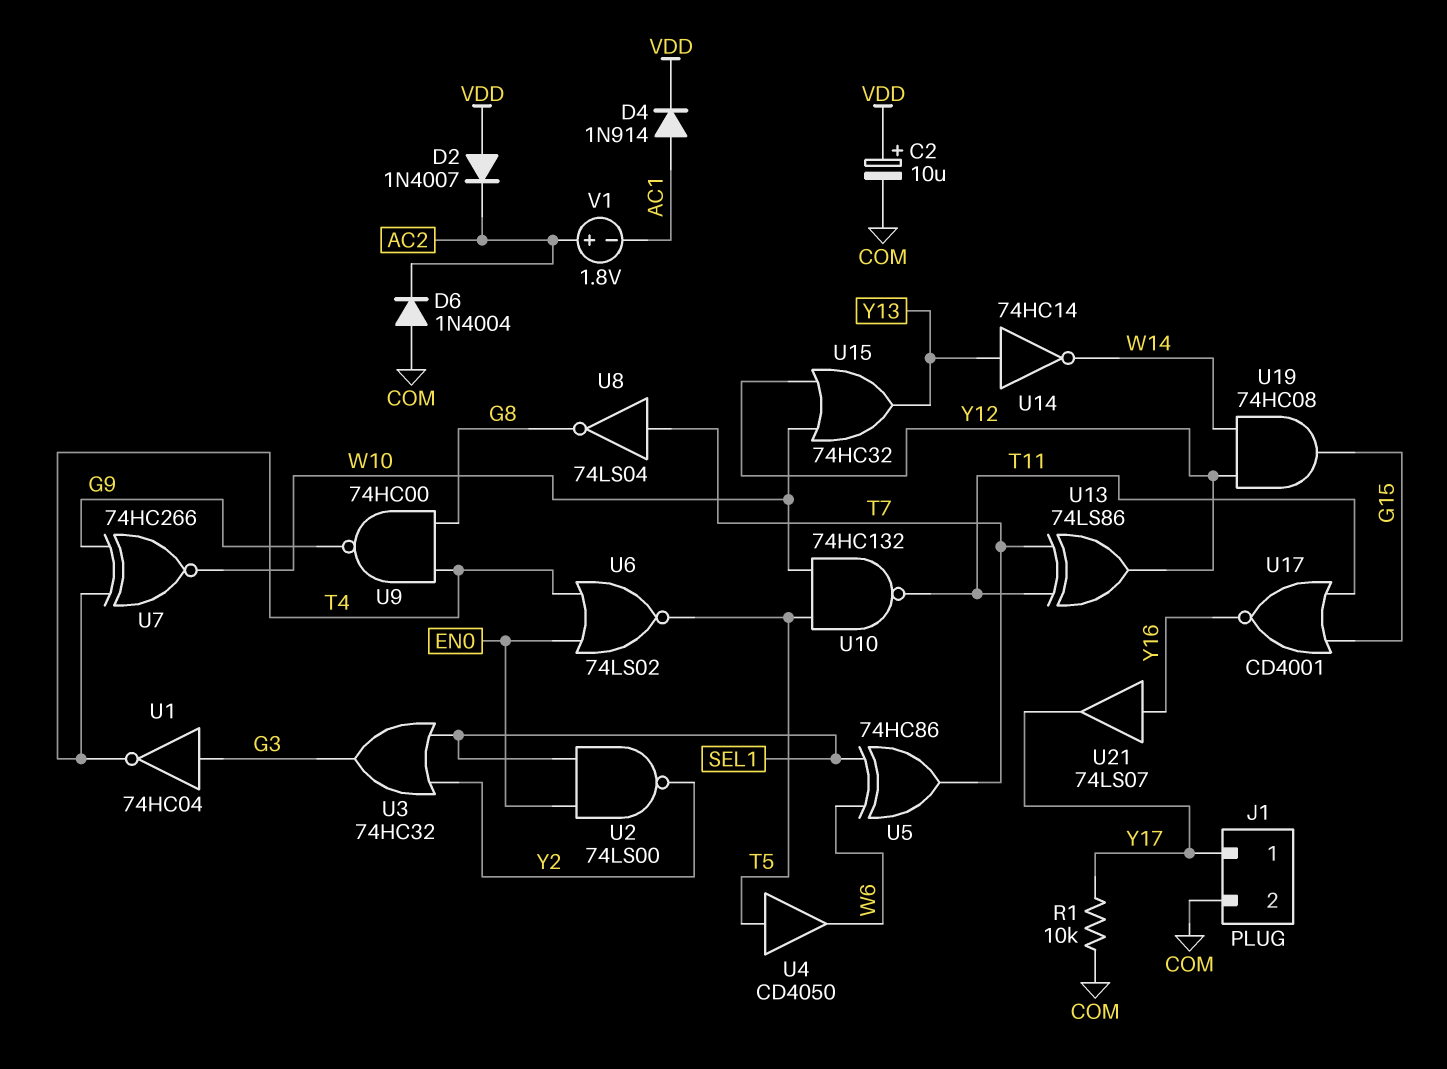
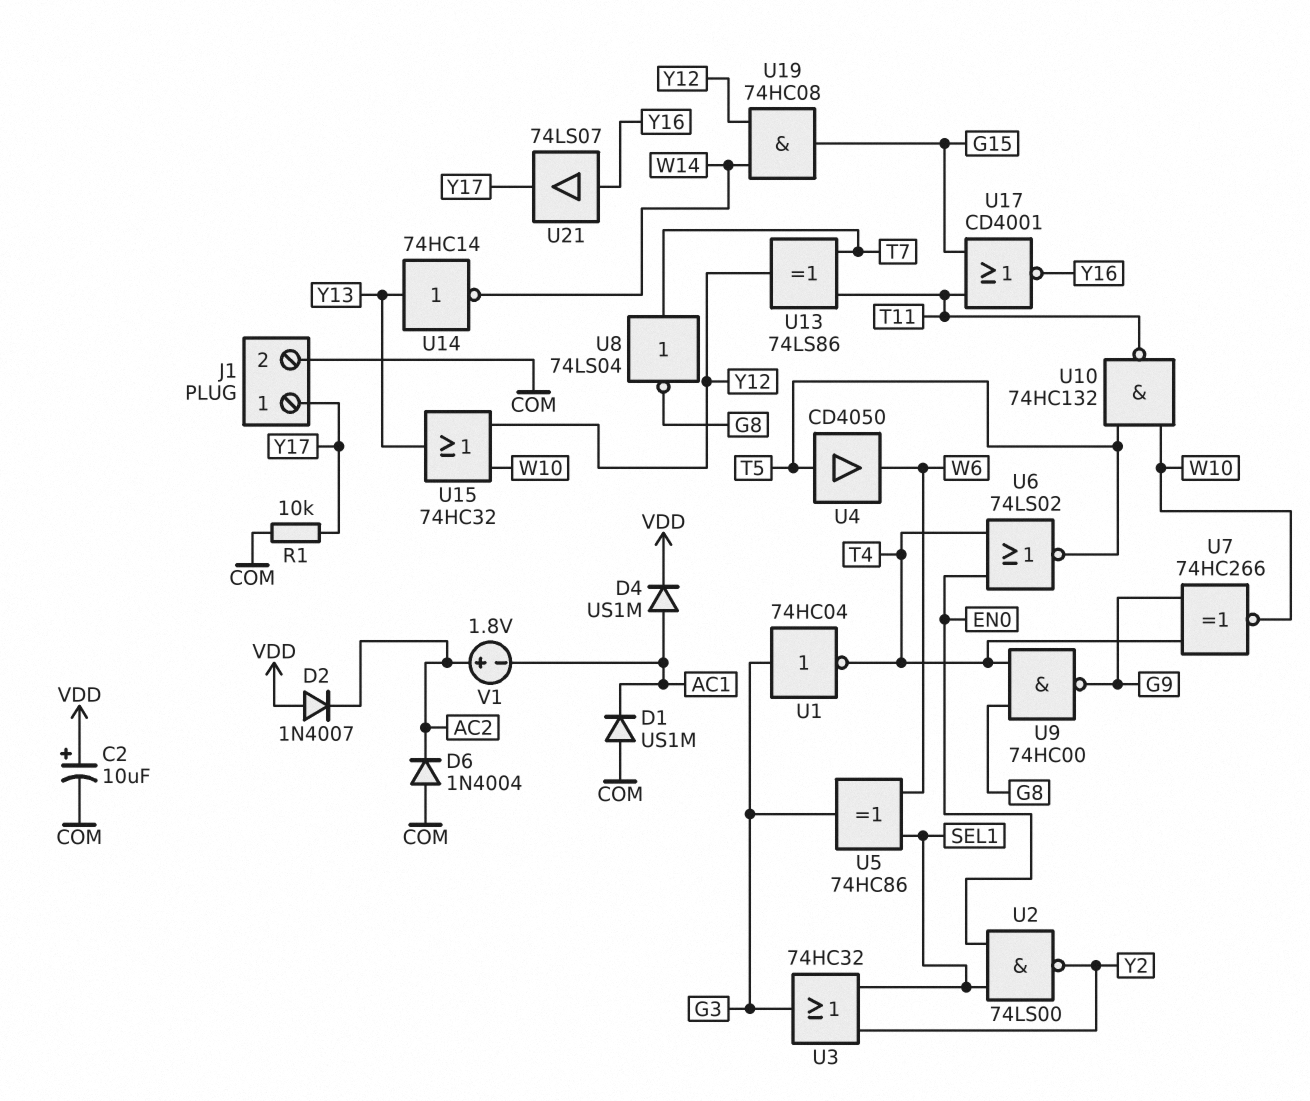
D1: none -> diode US1M (A COM, K AC1)
D4: diode 1N914 (A AC1, K VDD) -> diode US1M (A AC1, K VDD)
U5: XOR 74HC86 (in SEL1, in W6, out T7) -> XOR 74HC86 (in SEL1, in W6, out G3)

